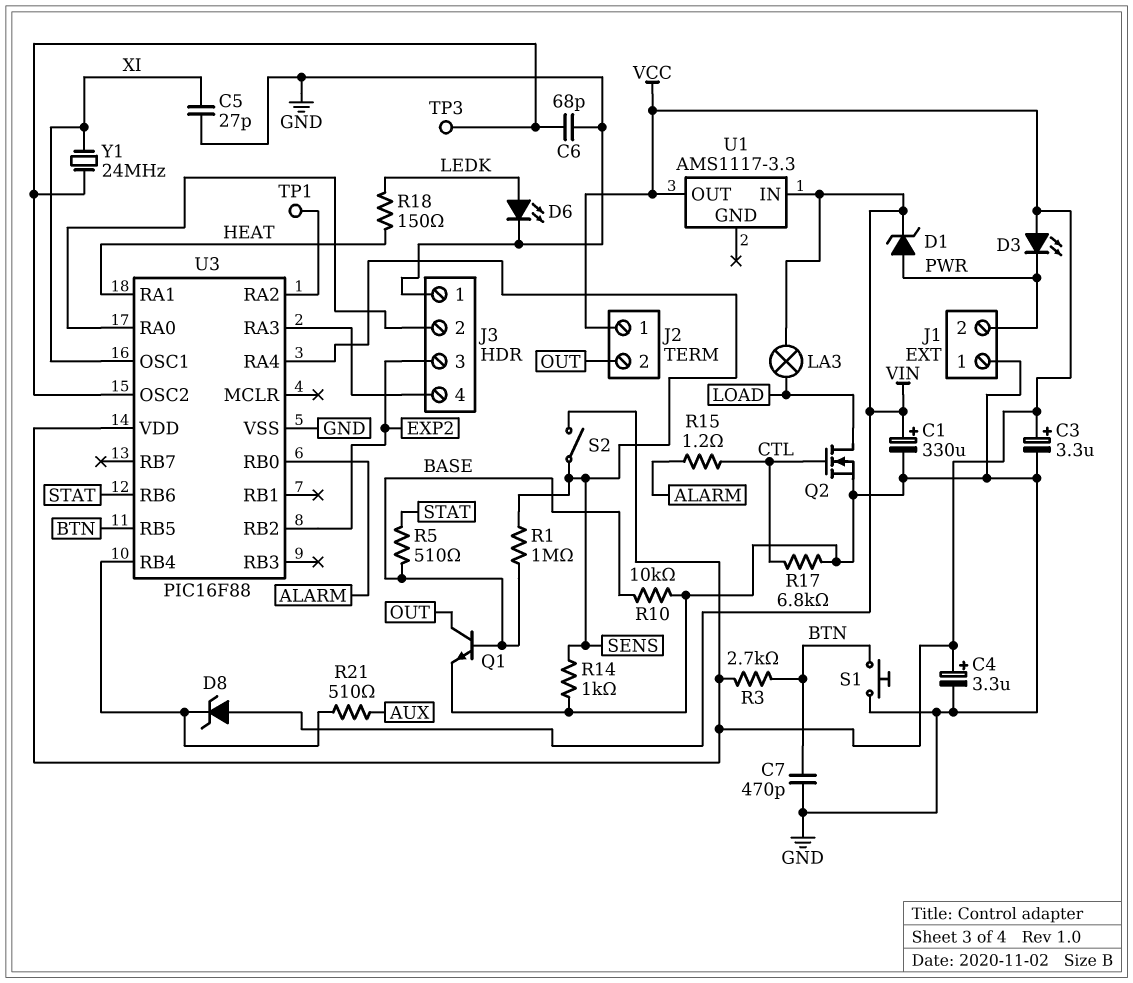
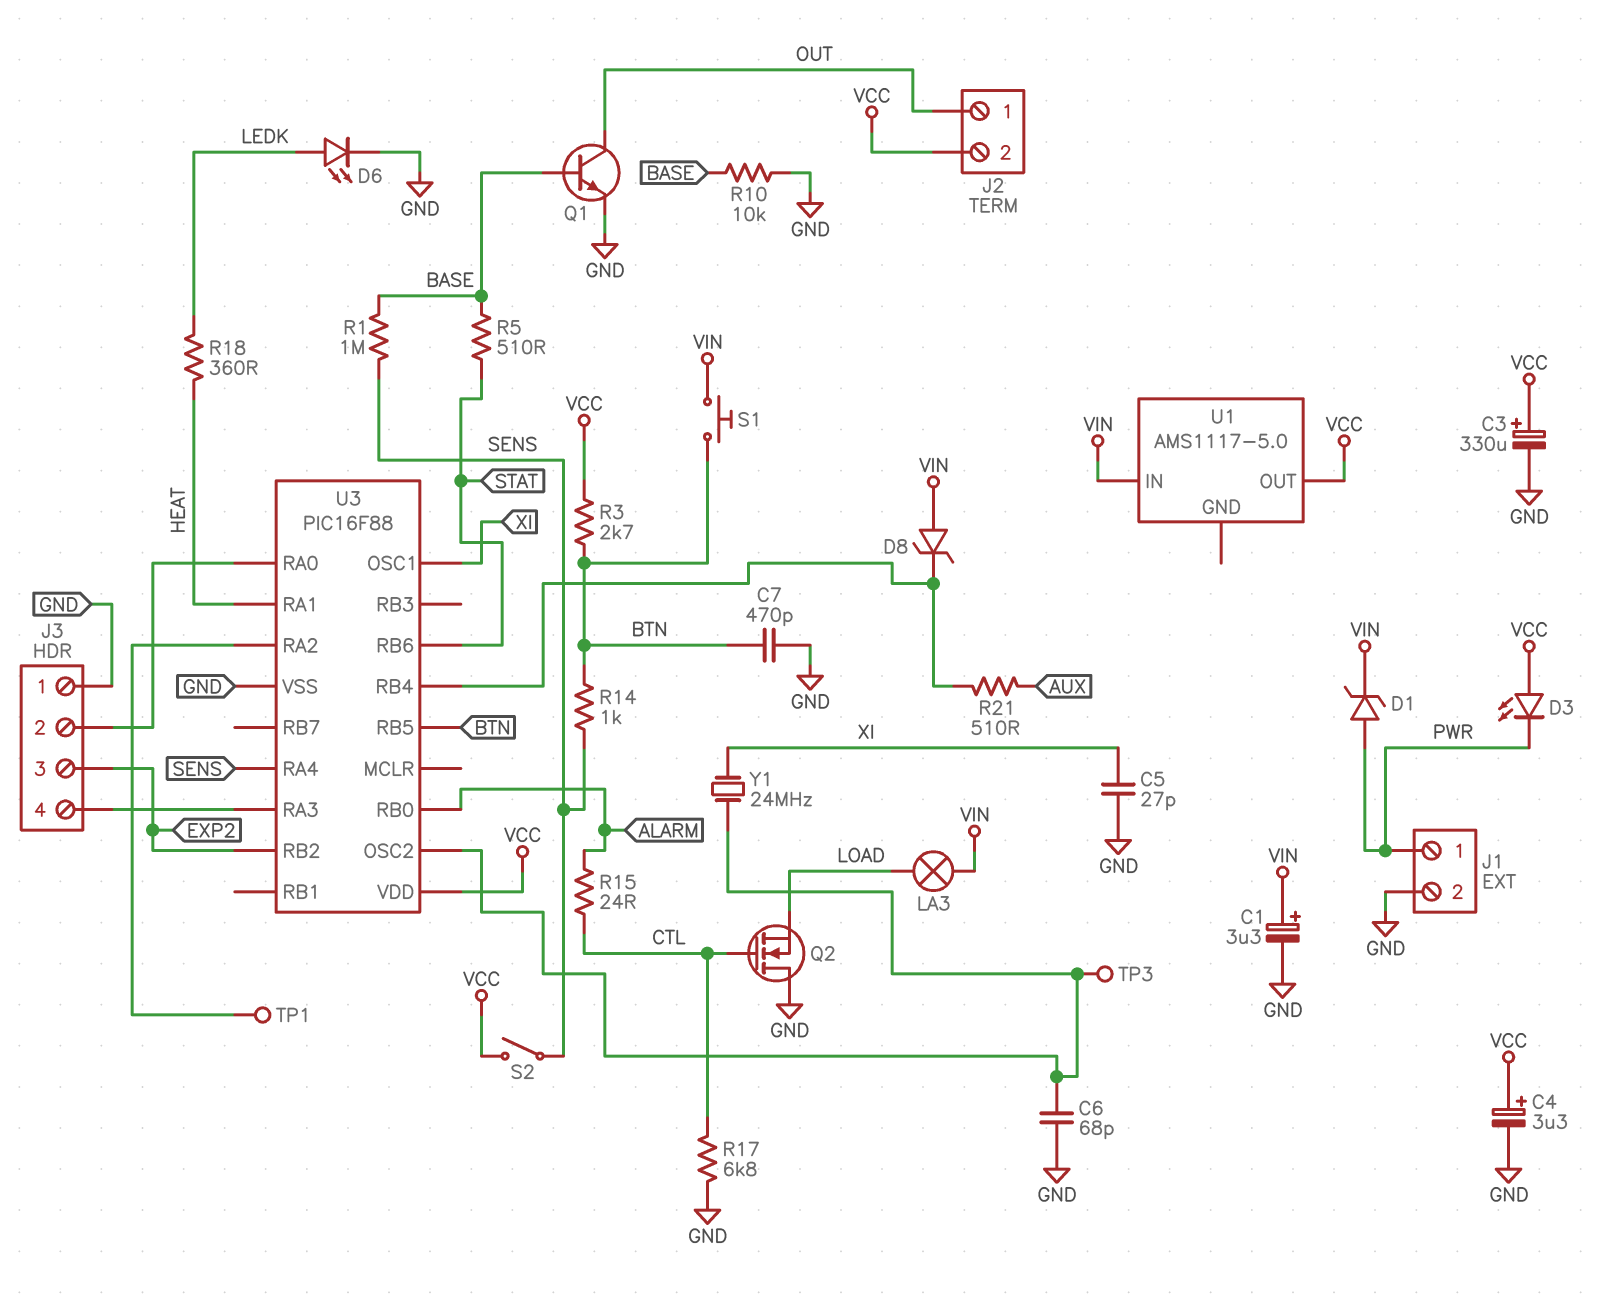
C1: 330uF (plus VIN, minus GND) -> 3.3uF (plus VIN, minus GND)
C3: 3.3uF (plus VCC, minus GND) -> 330uF (plus VCC, minus GND)
J1 pin 1: GND -> PWR
J1 pin 2: PWR -> GND
J2 pin 1: VCC -> OUT
J2 pin 2: OUT -> VCC
Q2: NMOS (G CTL, D LOAD, S GND) -> NMOS (G CTL, D GND, S LOAD)
R14: 1k (GND, SENS) -> 1k (BTN, SENS)
R15: 1.2 (ALARM, CTL) -> 24 (ALARM, CTL)
R18: 150 (HEAT, LEDK) -> 360 (HEAT, LEDK)
S1: button (BTN, GND) -> button (BTN, VIN)
U1: AMS1117-3.3 -> AMS1117-5.0

